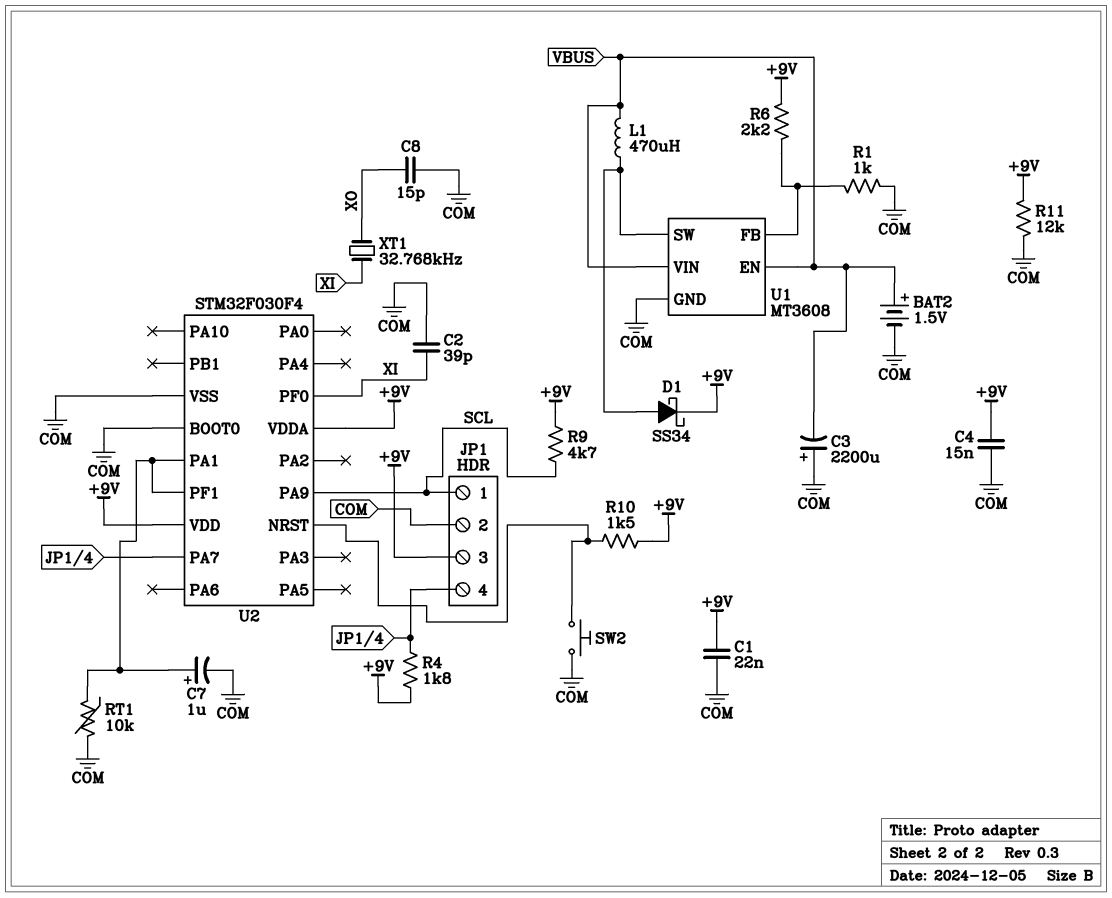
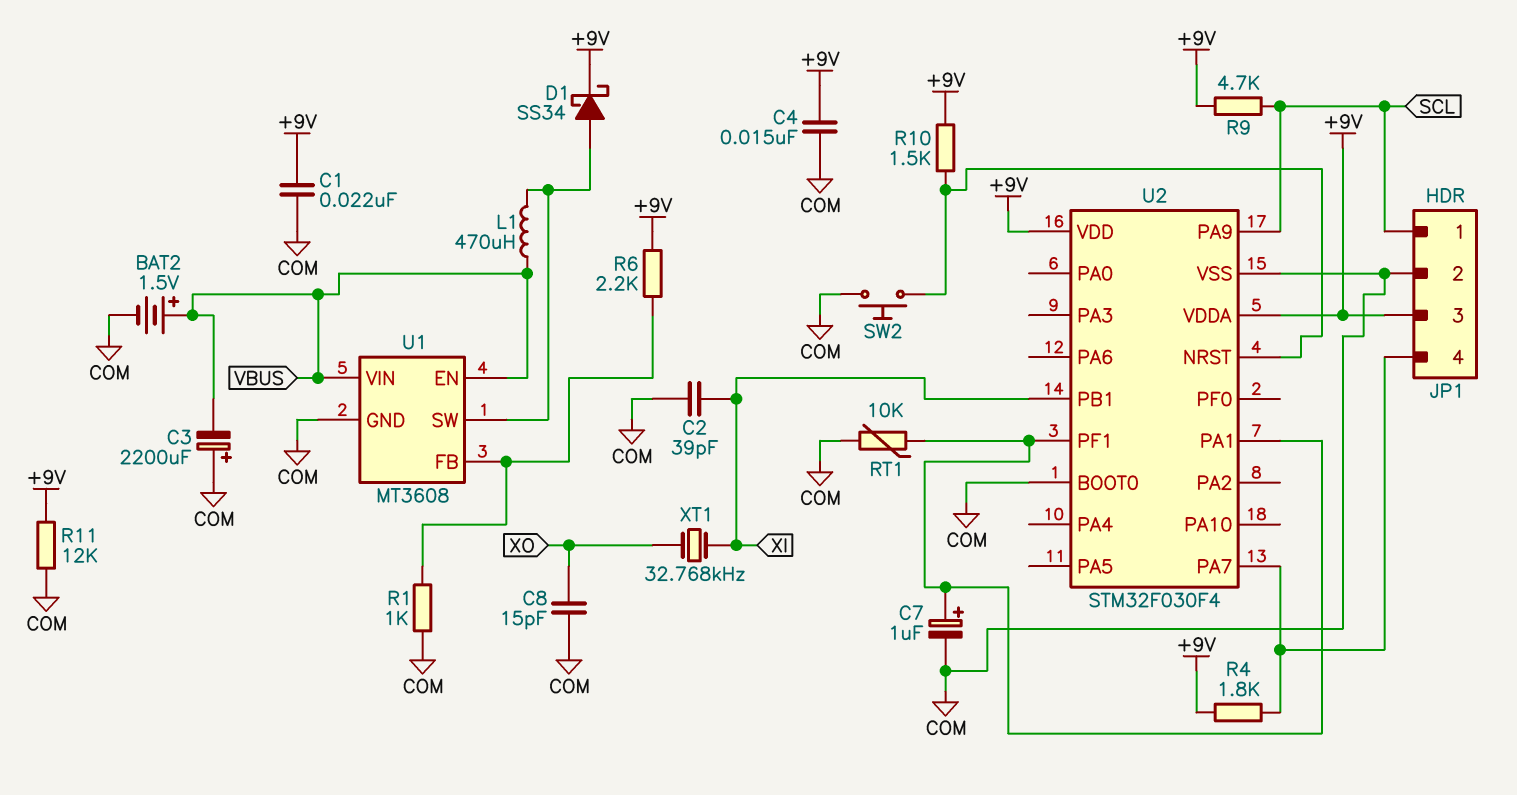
U2 pin PB1: none -> XI
U2 pin PF0: XI -> none

